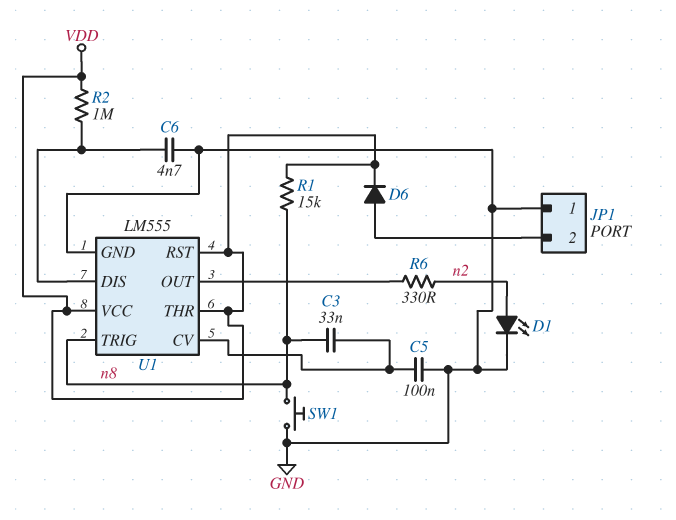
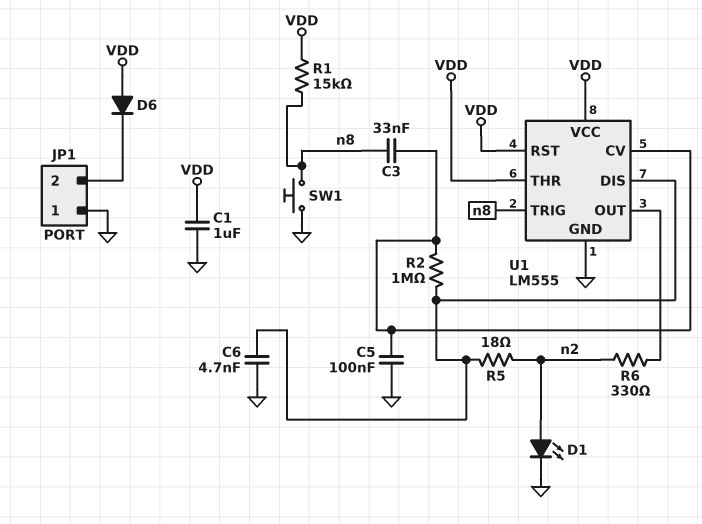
C1: none -> 1uF (GND, VDD)
D6: diode (A JP1/2, K VDD) -> diode (A VDD, K JP1/2)
R2: 1M (U1/DIS, VDD) -> 1M (U1/CV, U1/DIS)
R5: none -> 18 (U1/DIS, n2)

